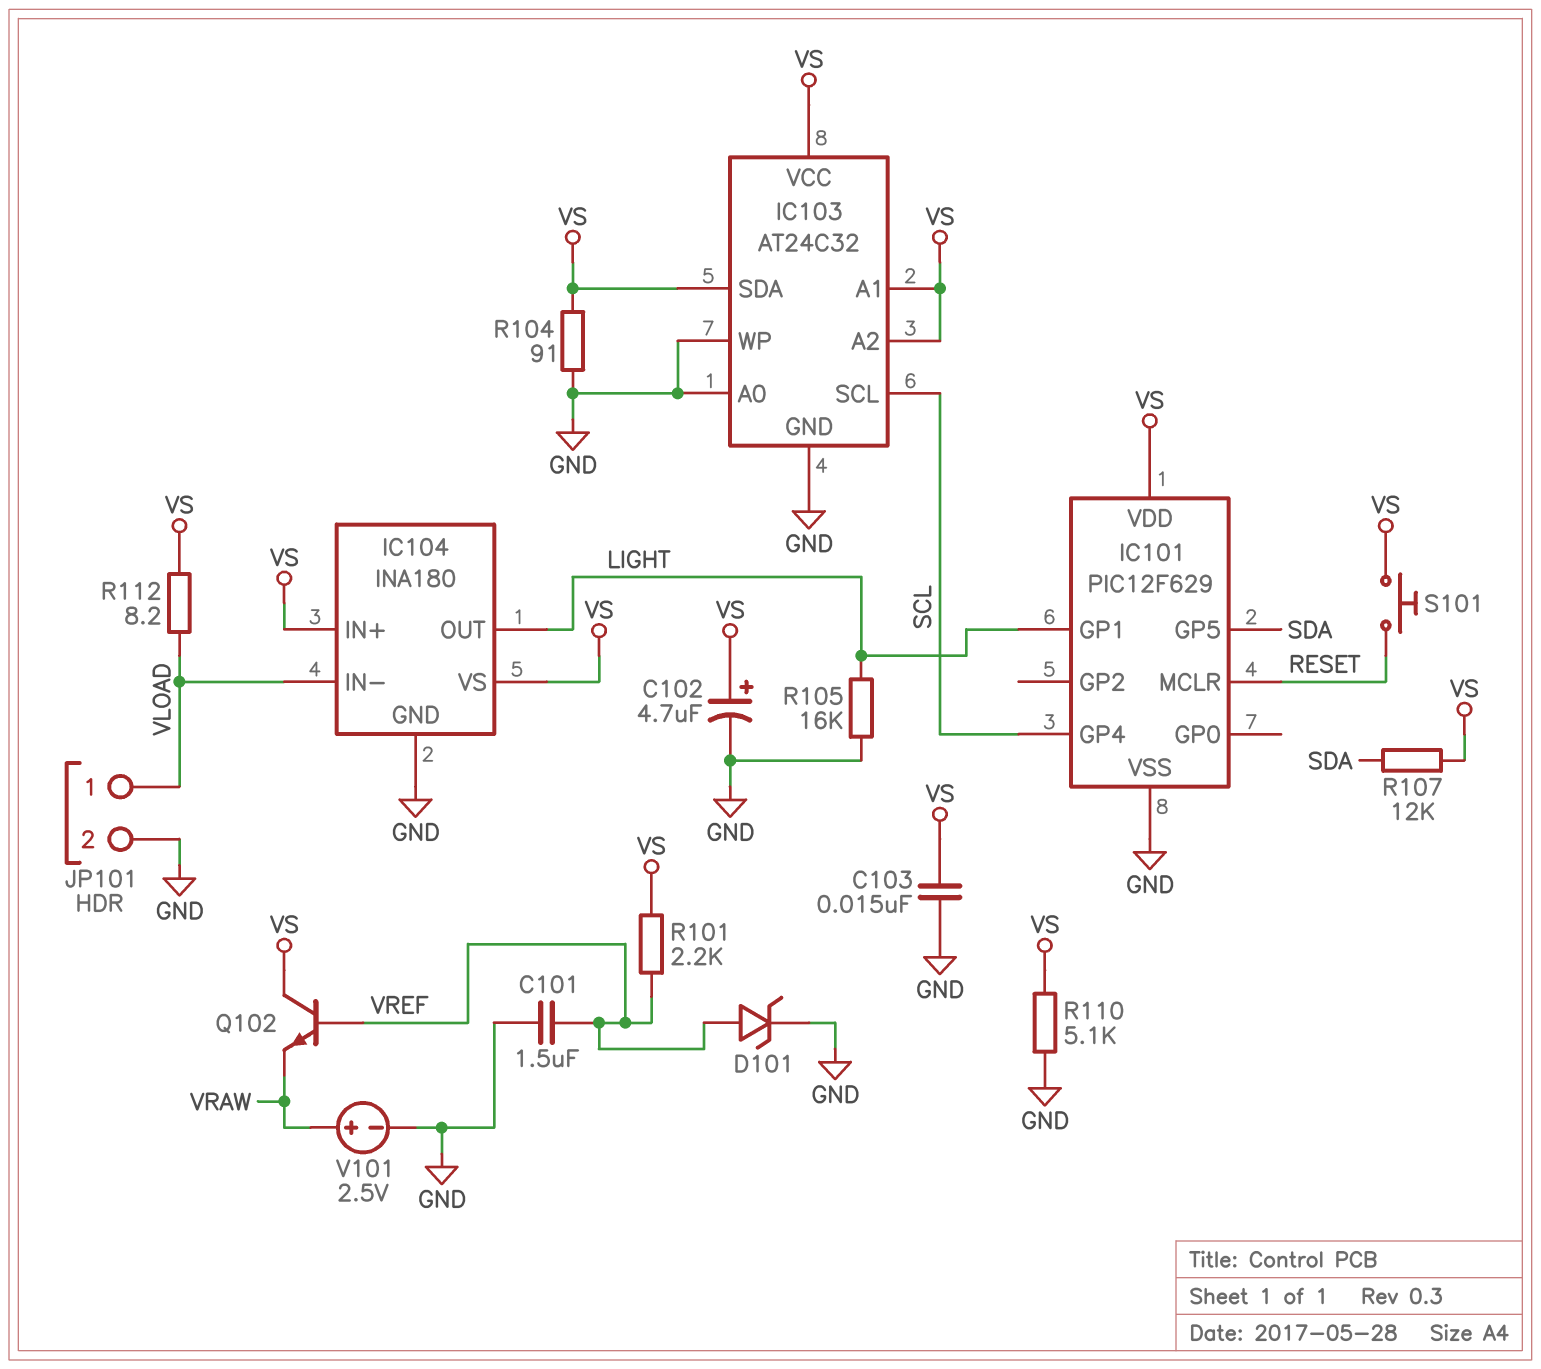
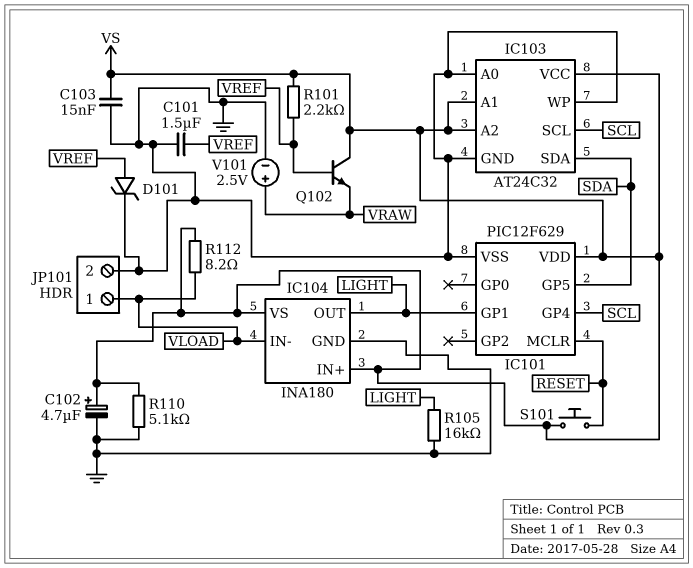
IC103 pin SDA: VS -> SDA
R104: 91 (GND, VS) -> none
R107: 12k (SDA, VS) -> none

